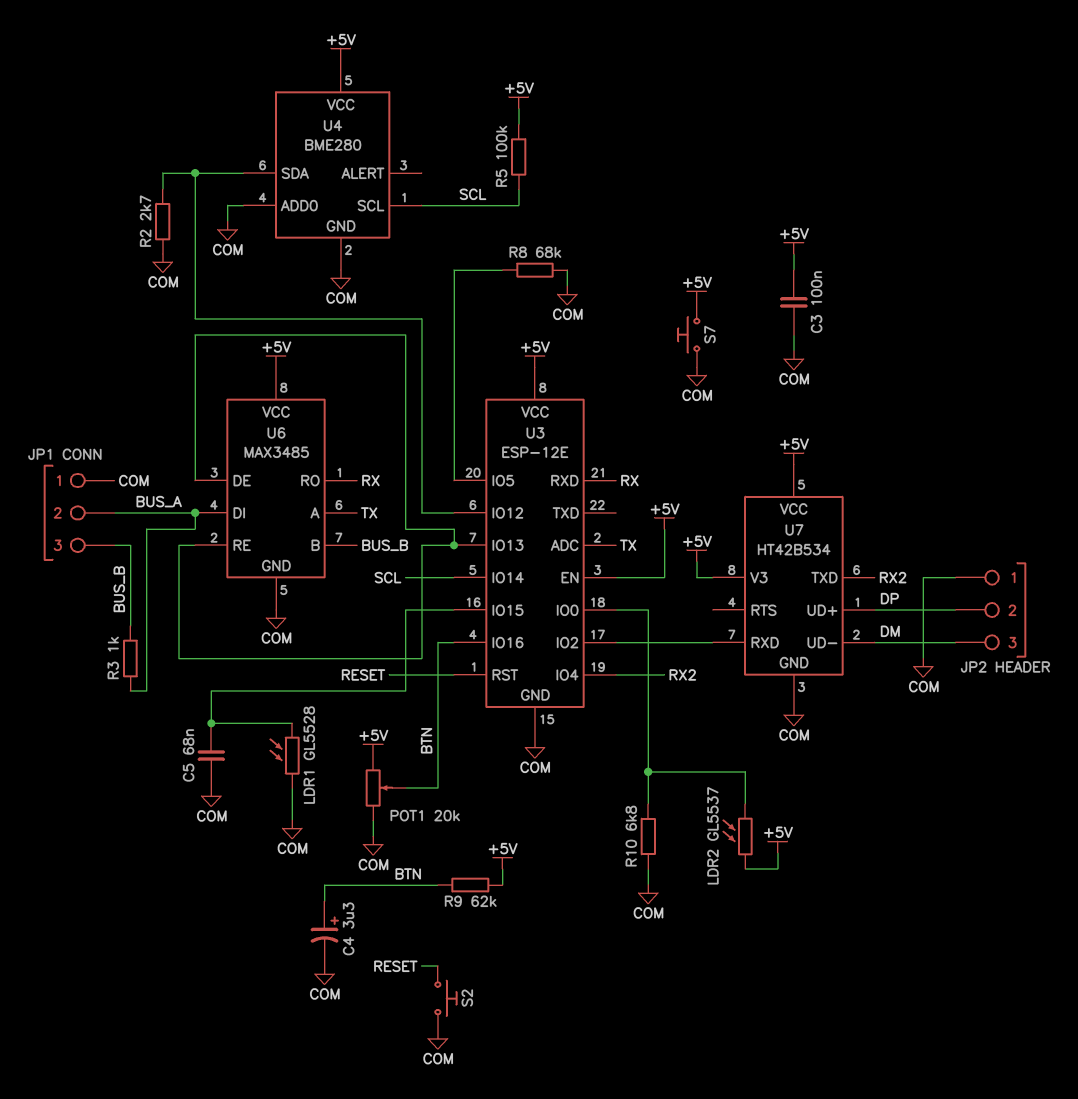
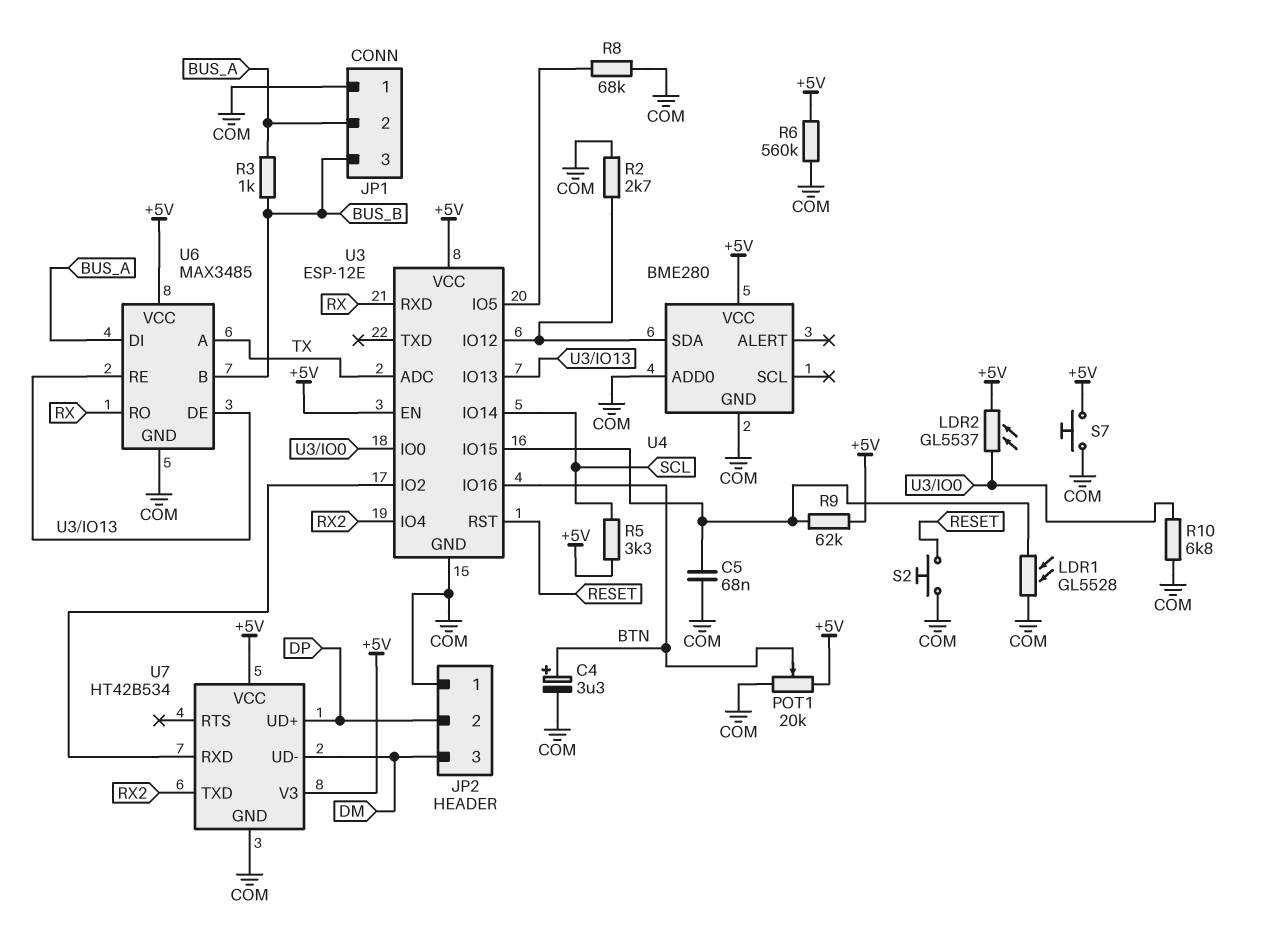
C3: 100nF (+5V, COM) -> none
R5: 100k (+5V, SCL) -> 3.3k (+5V, SCL)
R6: none -> 560k (+5V, COM)
R9: 62k (+5V, BTN) -> 62k (+5V, U3/IO15)
U4 pin SCL: SCL -> none

